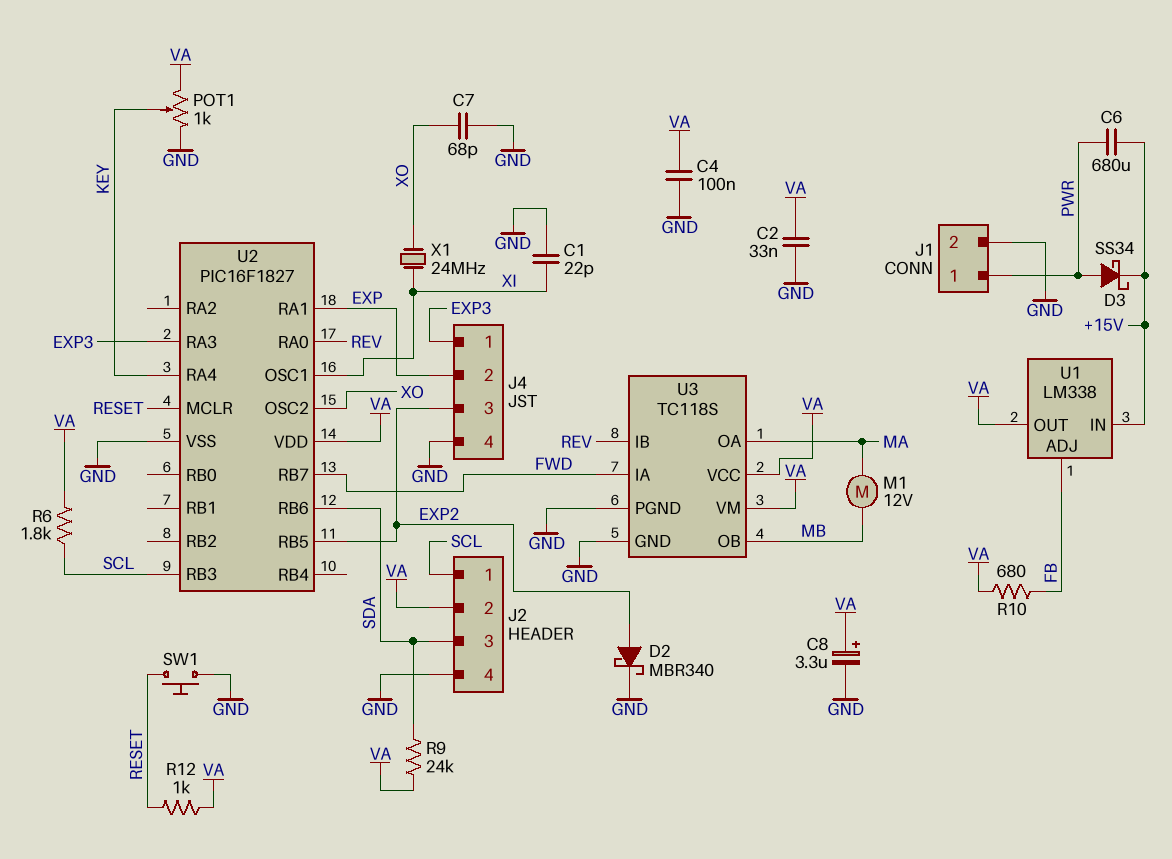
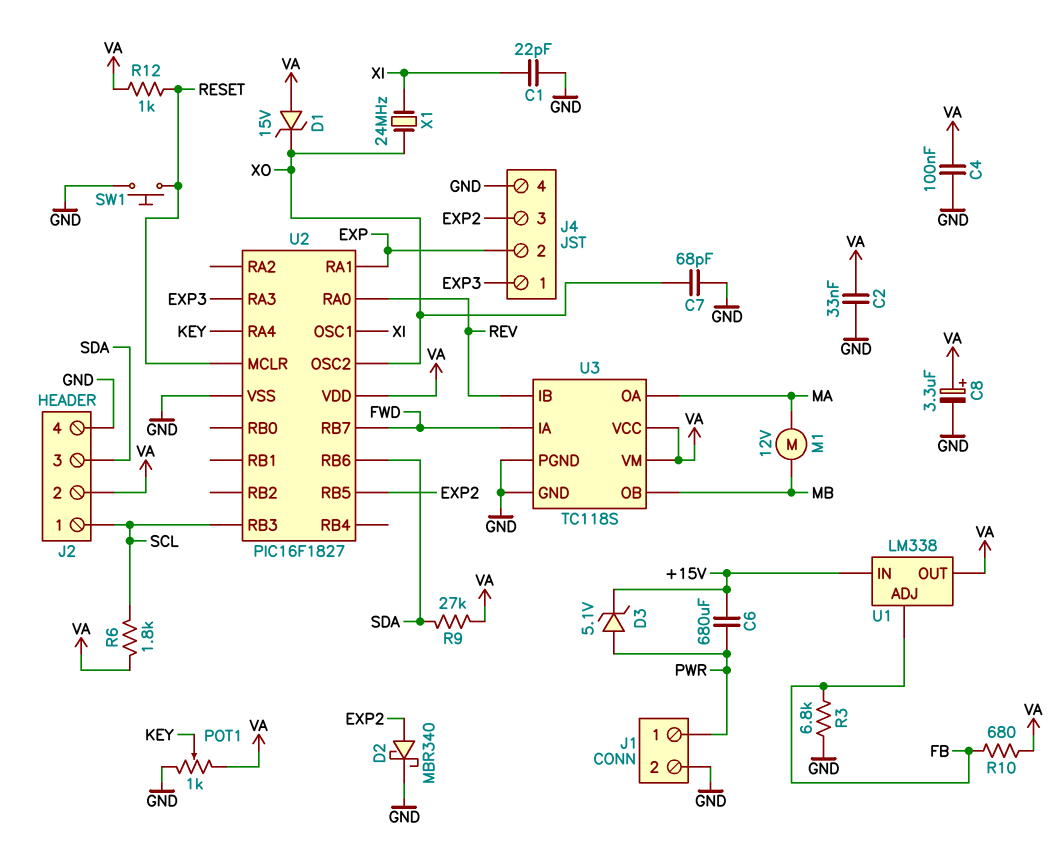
D1: none -> zener 15V (A VA, K XO)
D3: schottky SS34 (A PWR, K +15V) -> zener 5.1V (A PWR, K +15V)
R3: none -> 6.8k (FB, GND)
R9: 24k (SDA, VA) -> 27k (SDA, VA)

